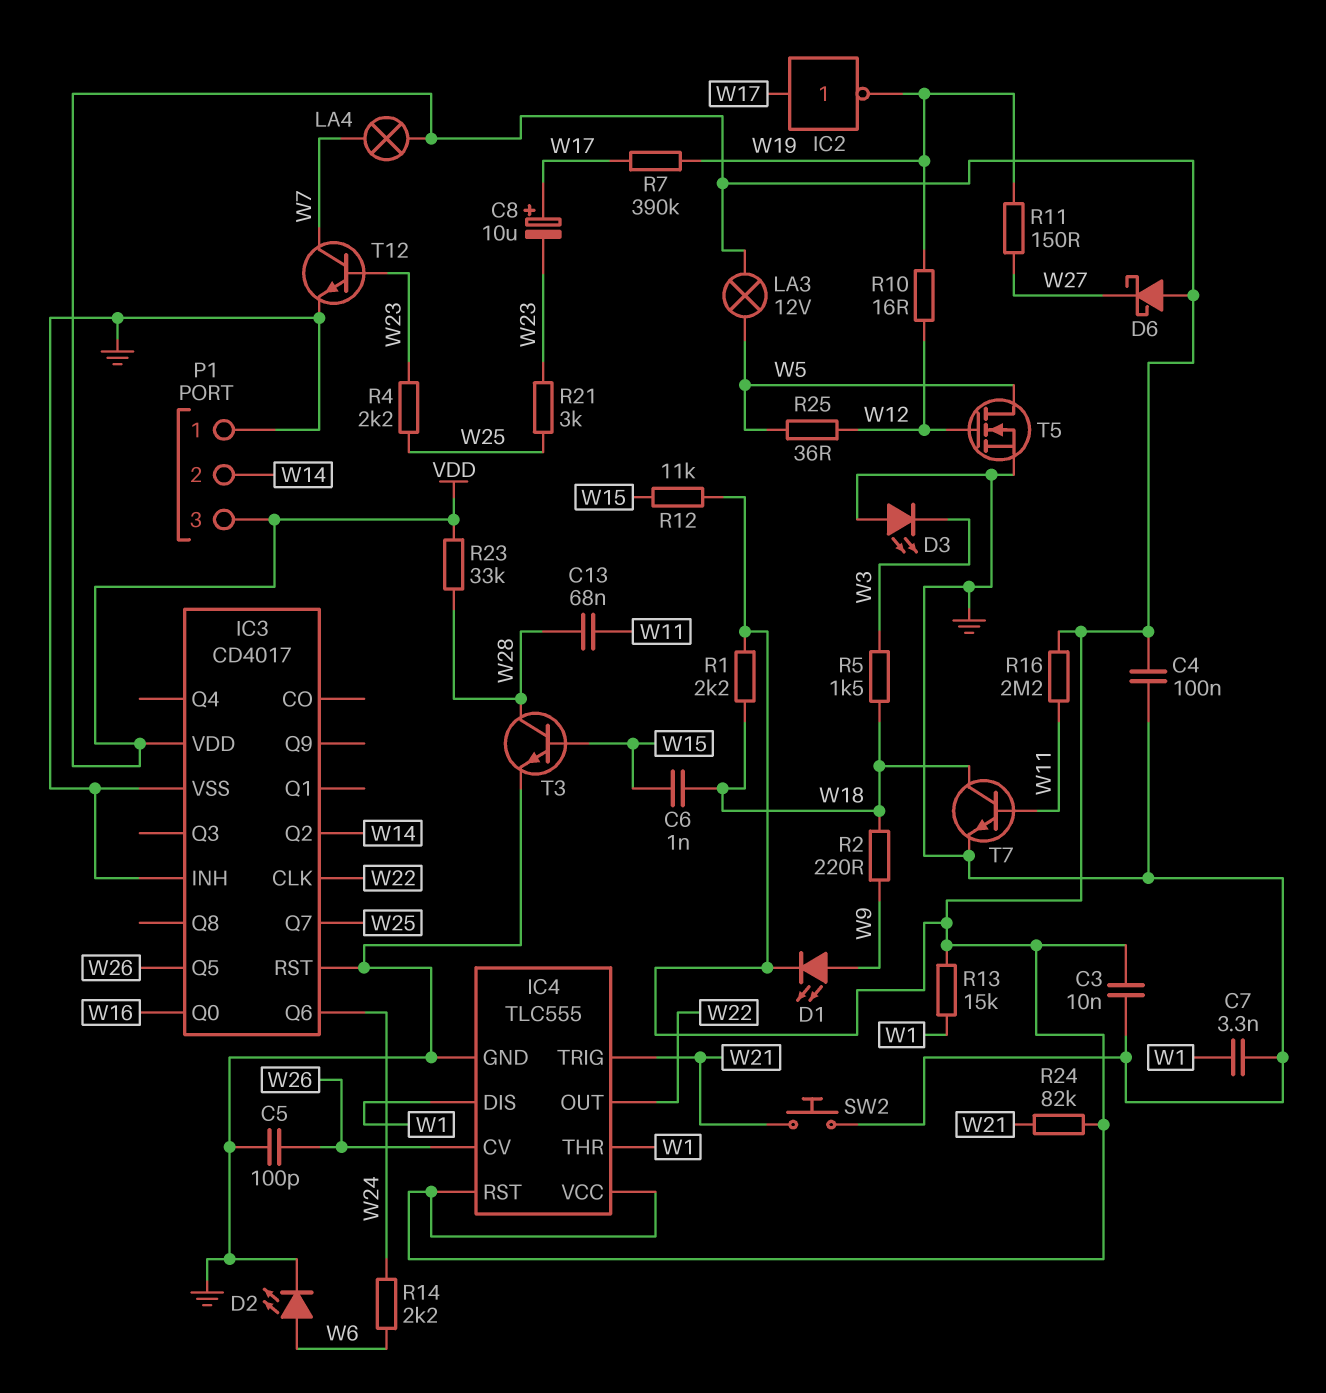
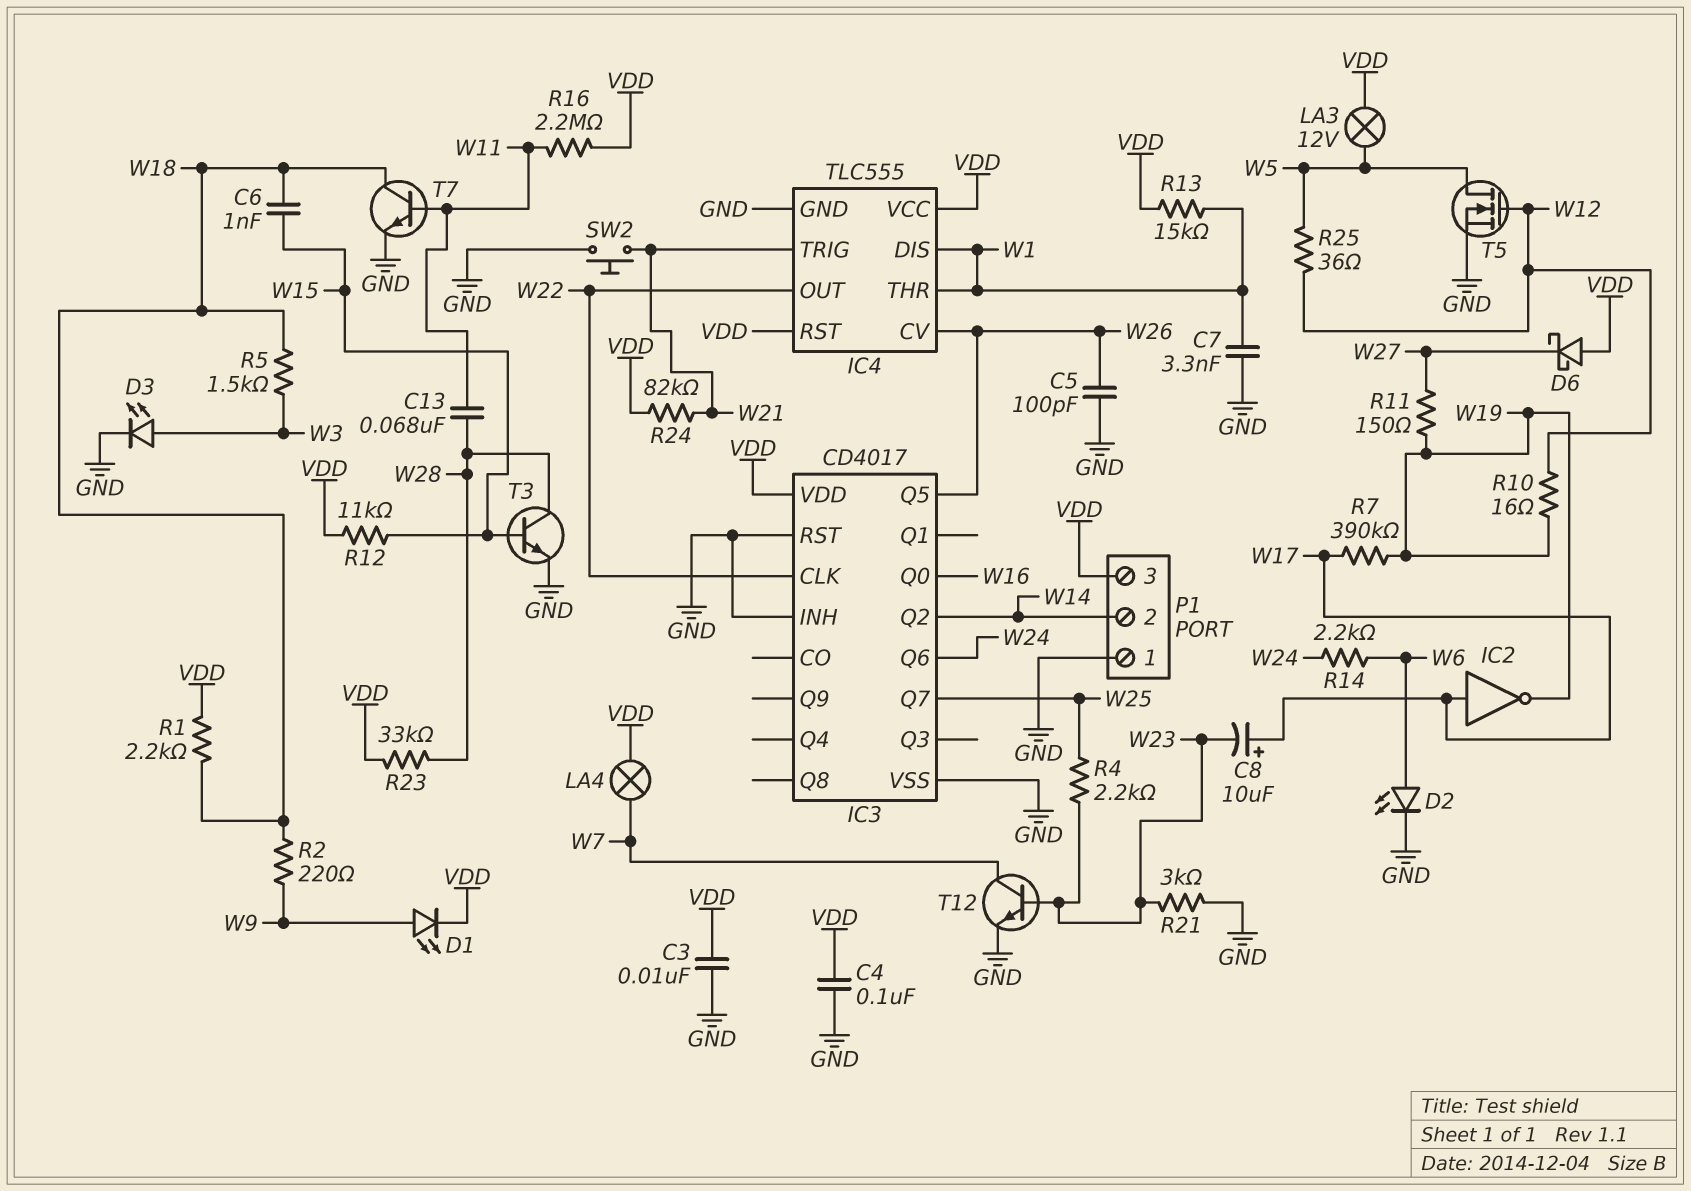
D3: LED (A GND, K W3) -> LED (A W3, K GND)
R21: 3k (W23, W25) -> 3k (GND, W23)

